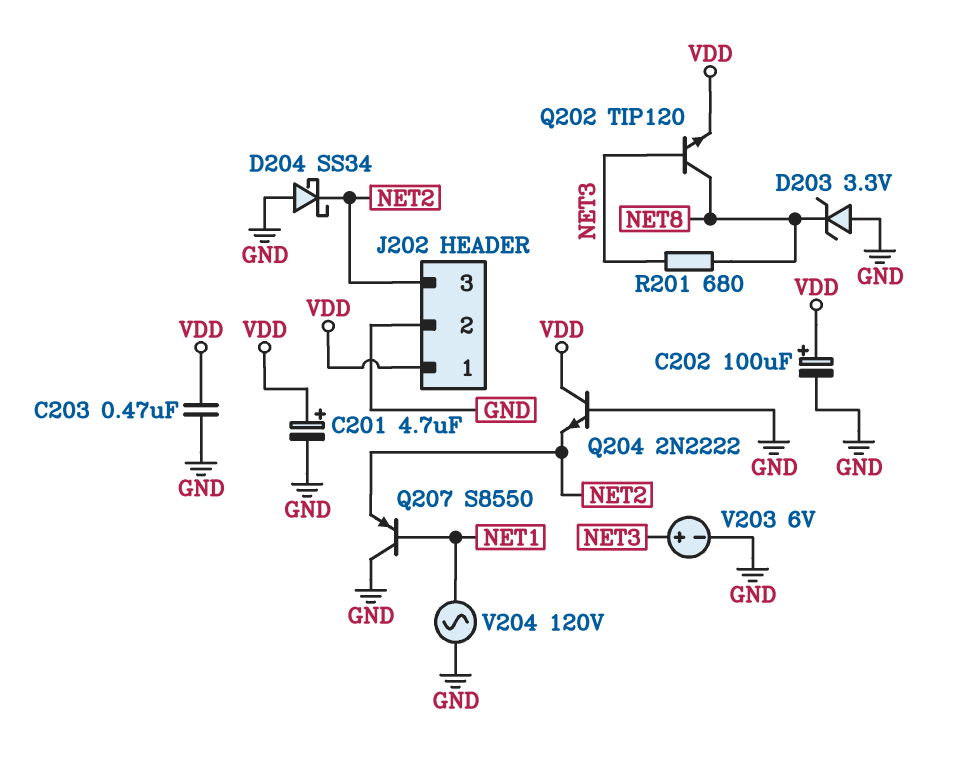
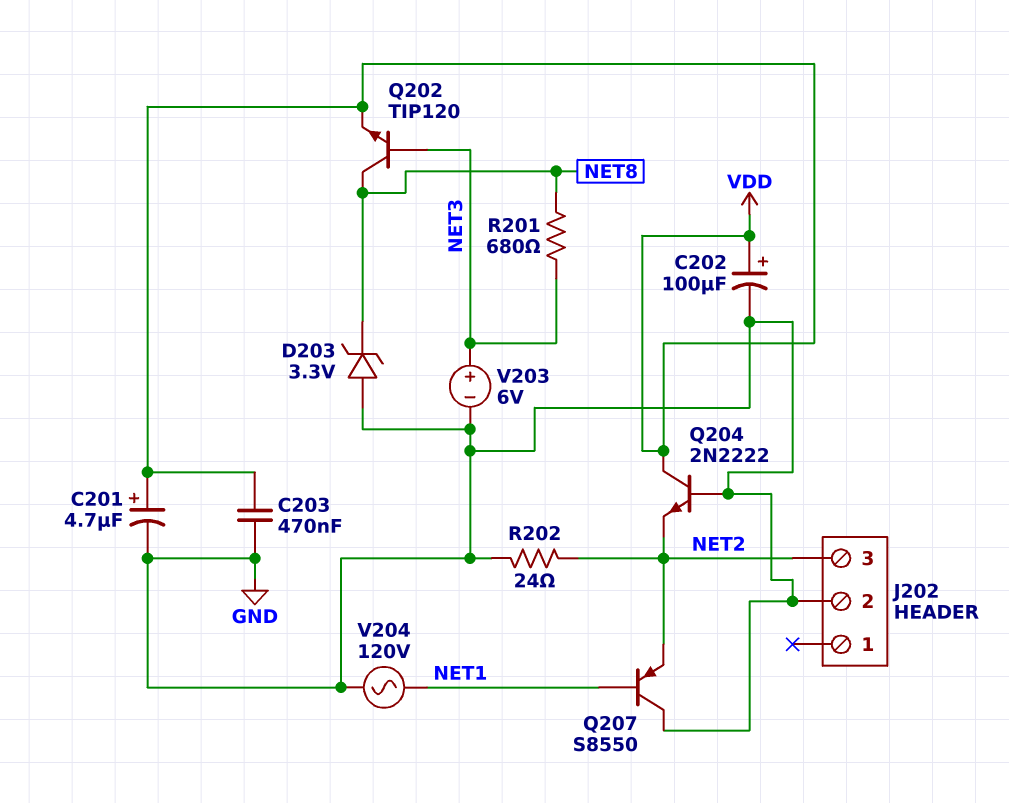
D204: schottky SS34 (A GND, K NET2) -> none
J202 pin 1: VDD -> none
R202: none -> 24 (GND, NET2)

